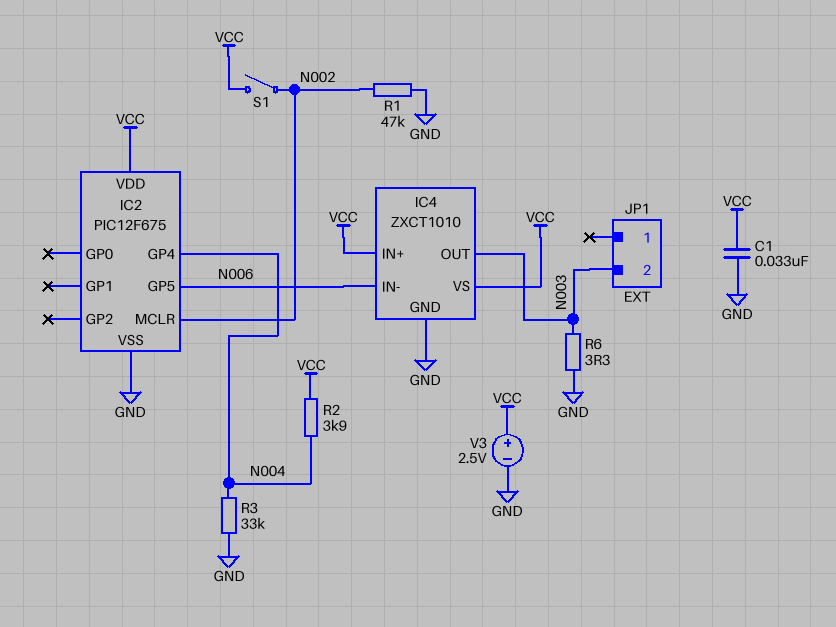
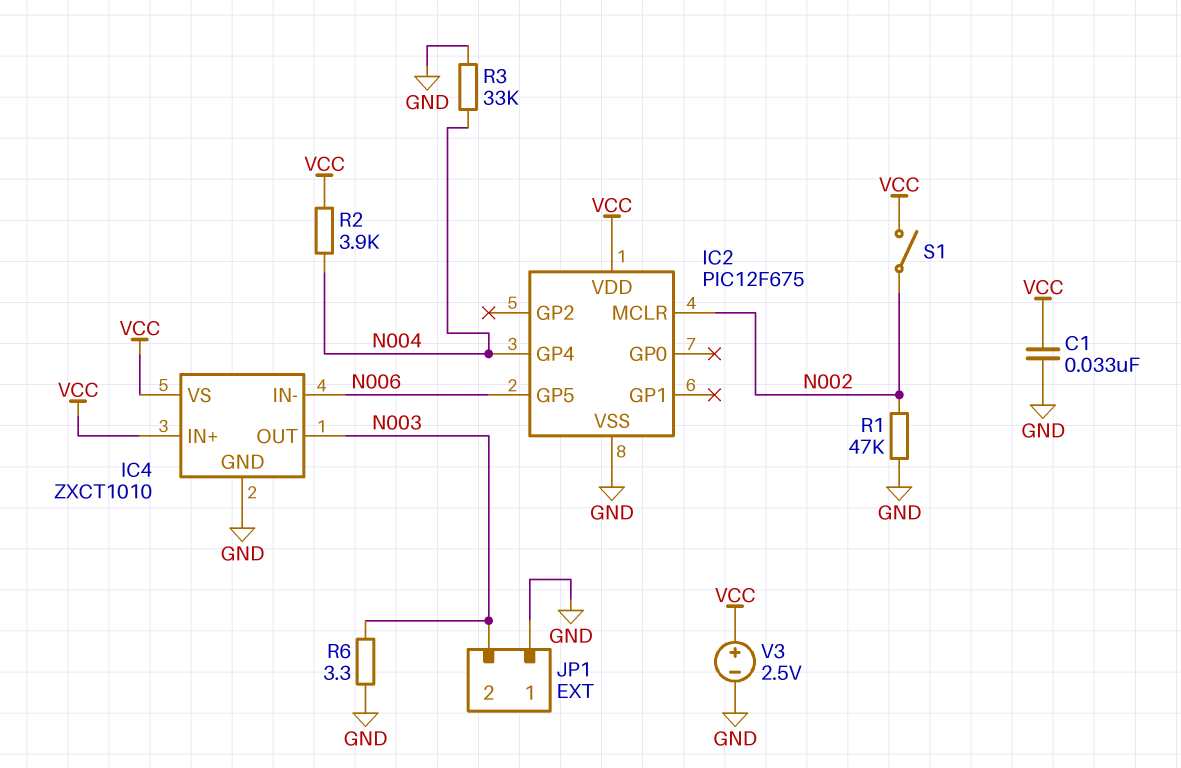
JP1 pin 1: none -> GND

